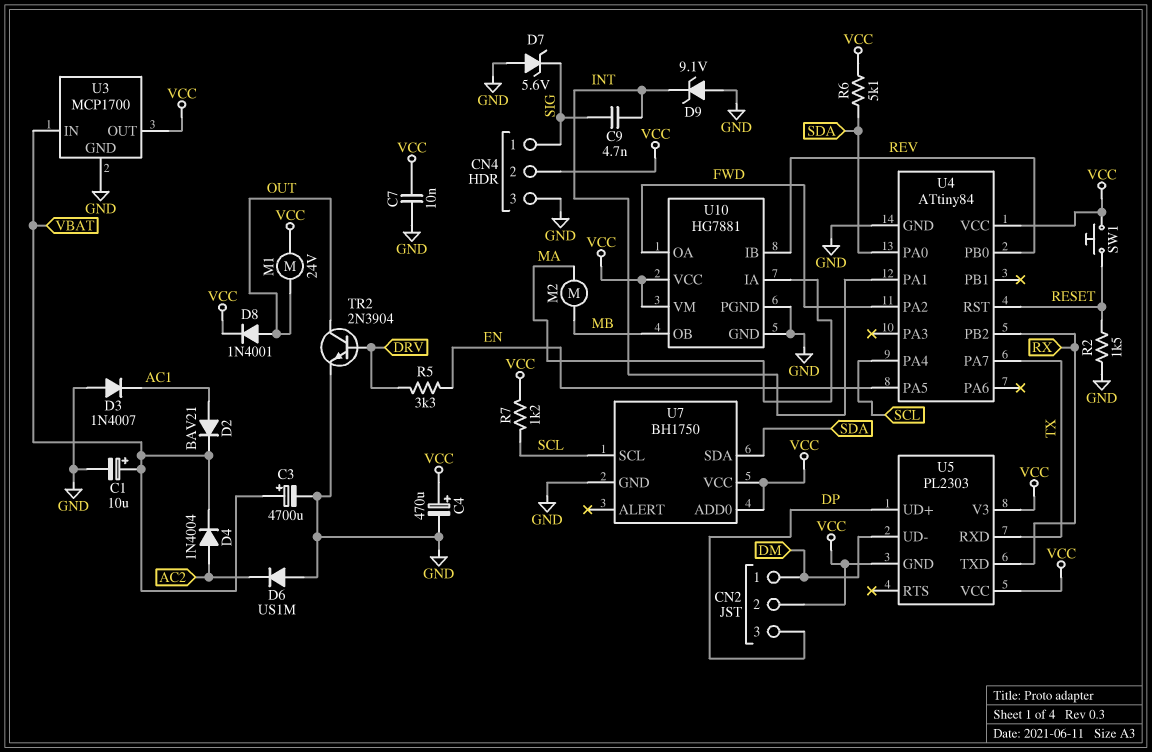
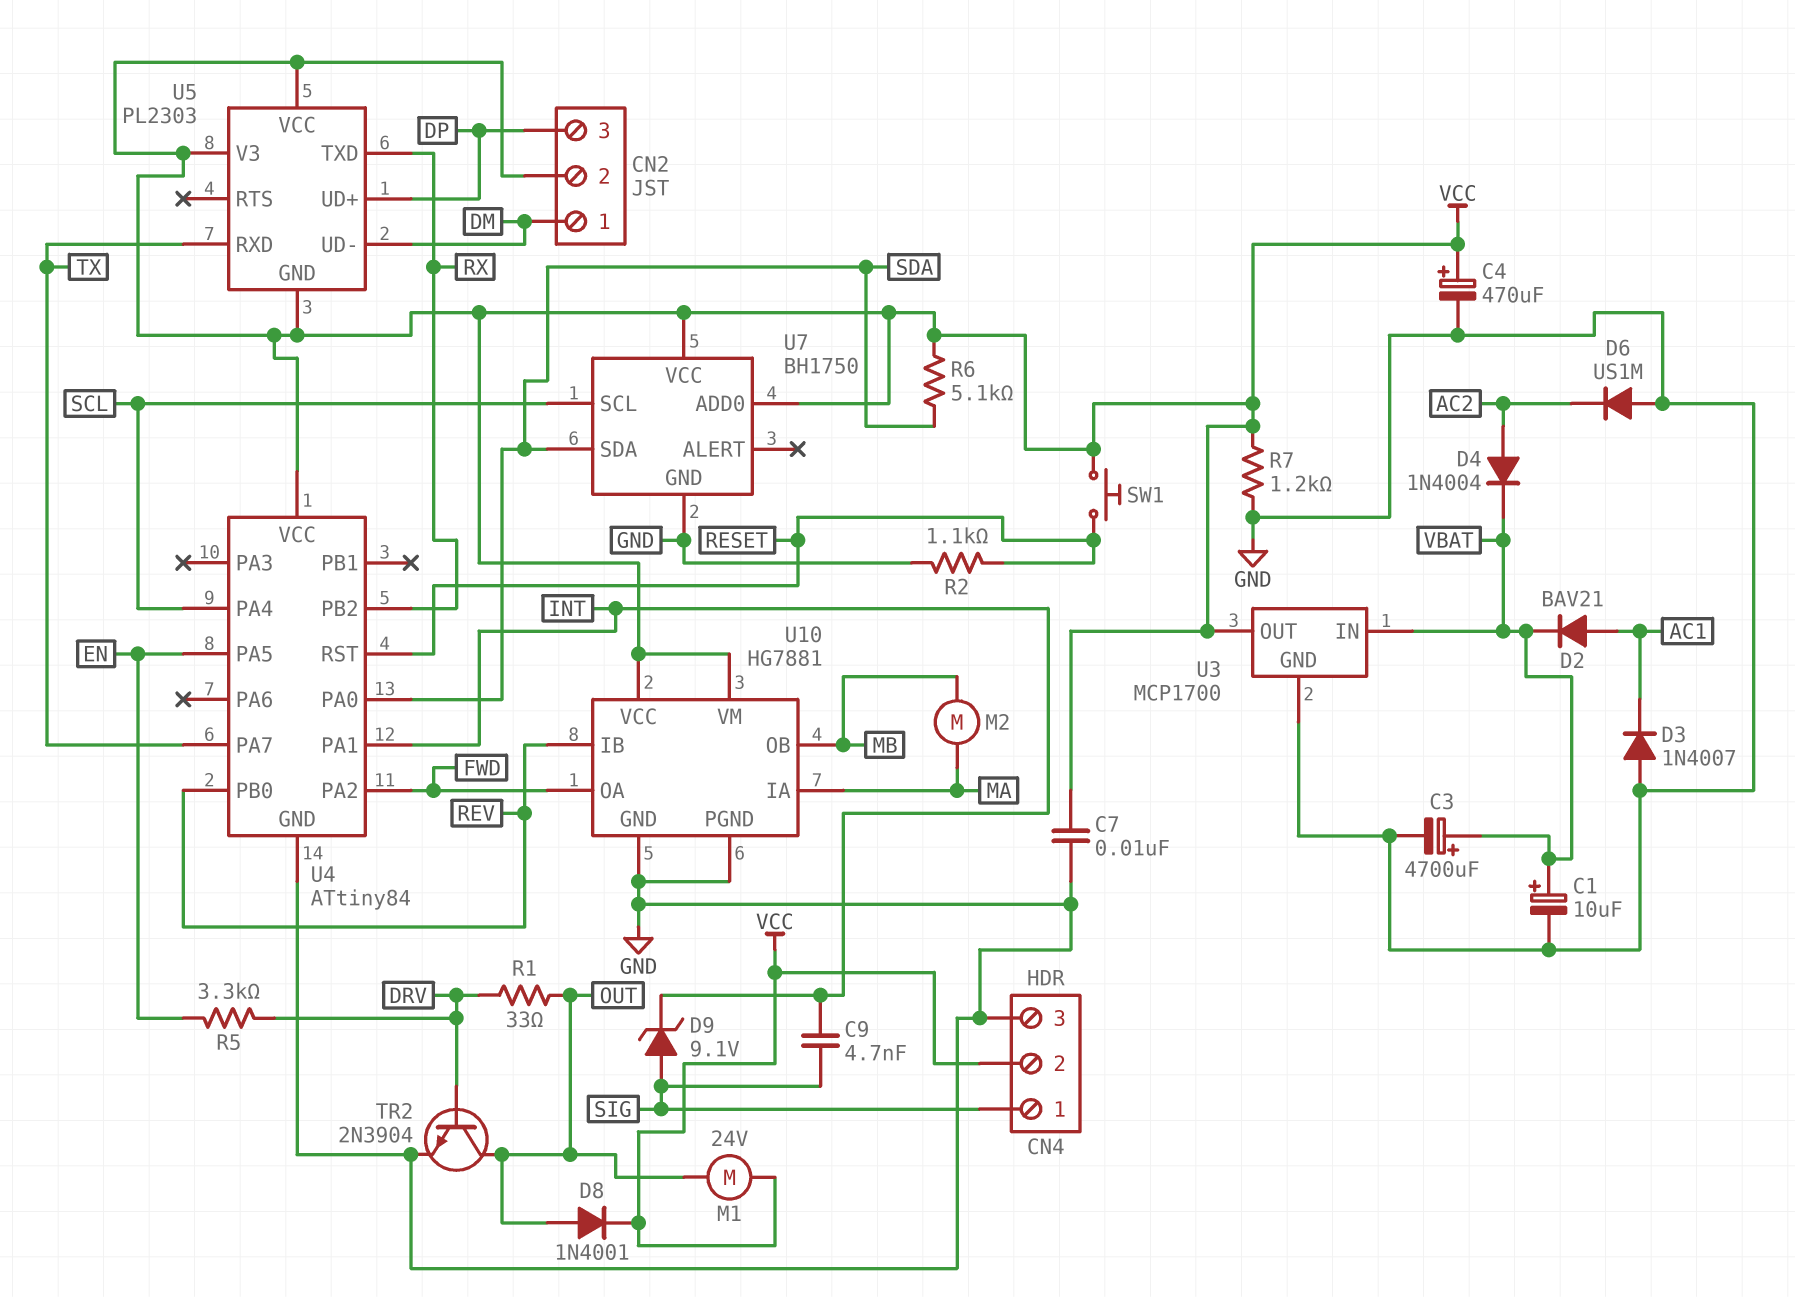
D7: zener 5.6V (A GND, K SIG) -> none
D9: zener 9.1V (A GND, K INT) -> zener 9.1V (A SIG, K INT)
R1: none -> 33 (DRV, OUT)
R2: 1.5k (GND, RESET) -> 1.1k (GND, RESET)
R7: 1.2k (SCL, VCC) -> 1.2k (GND, VCC)

